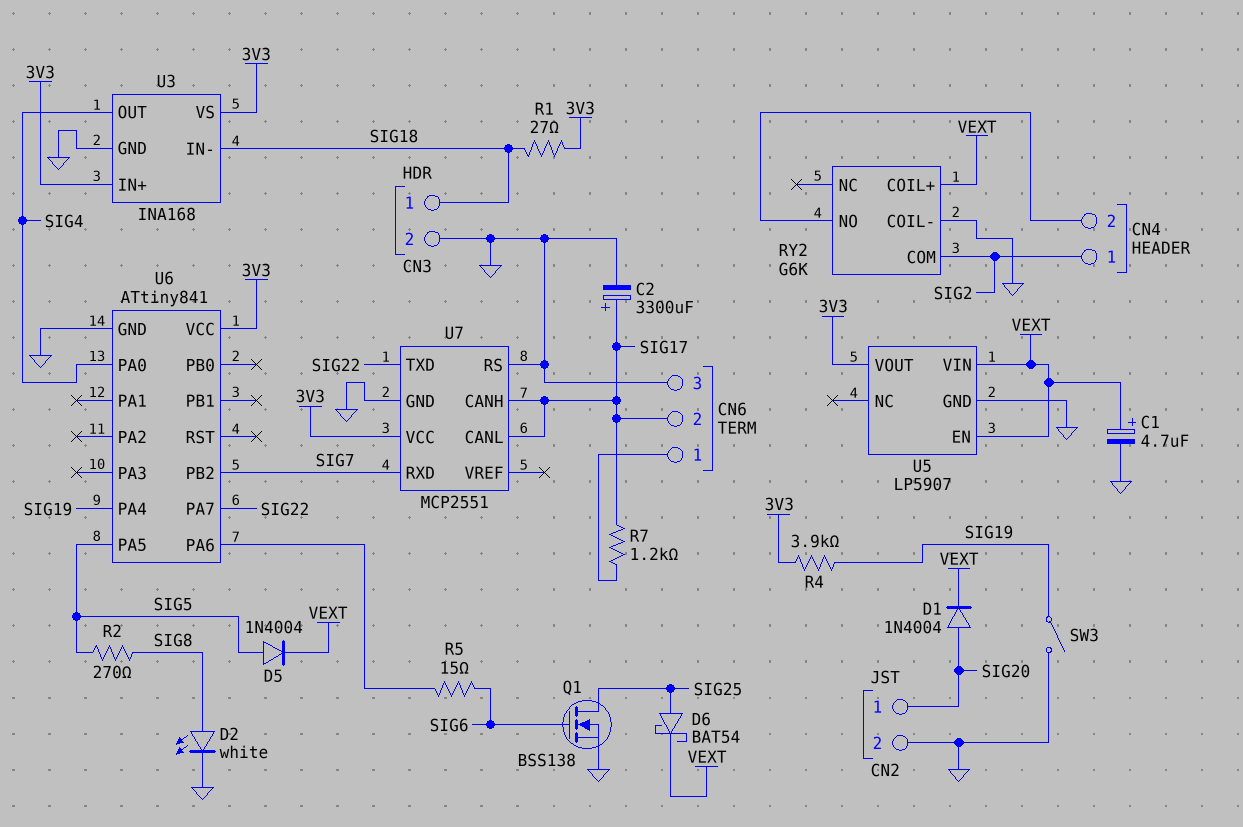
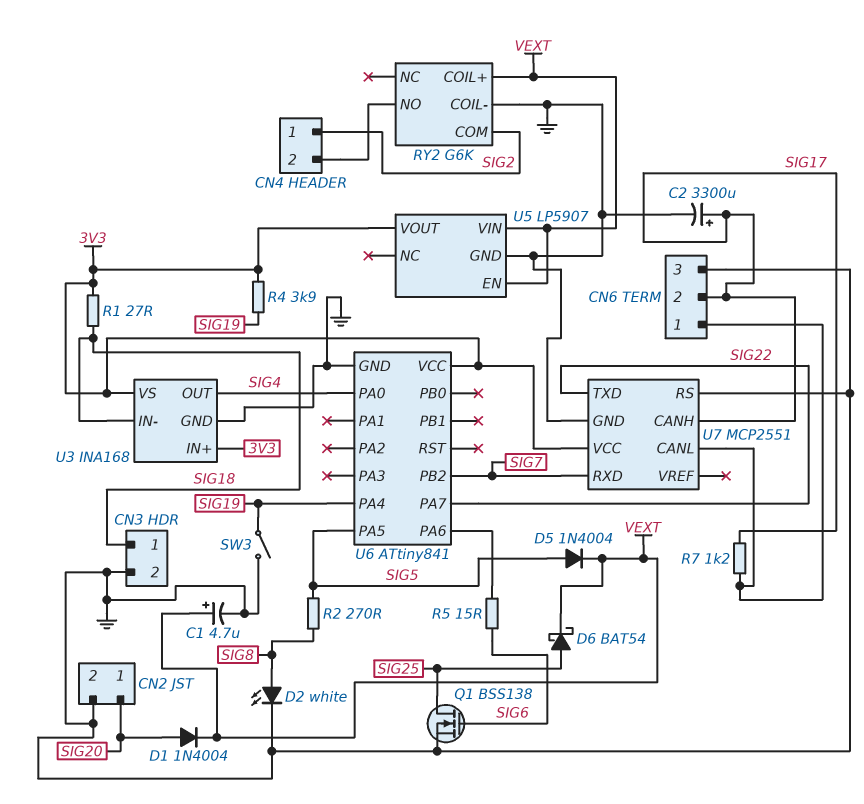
U7 pin CANL: SIG17 -> CN6/1

